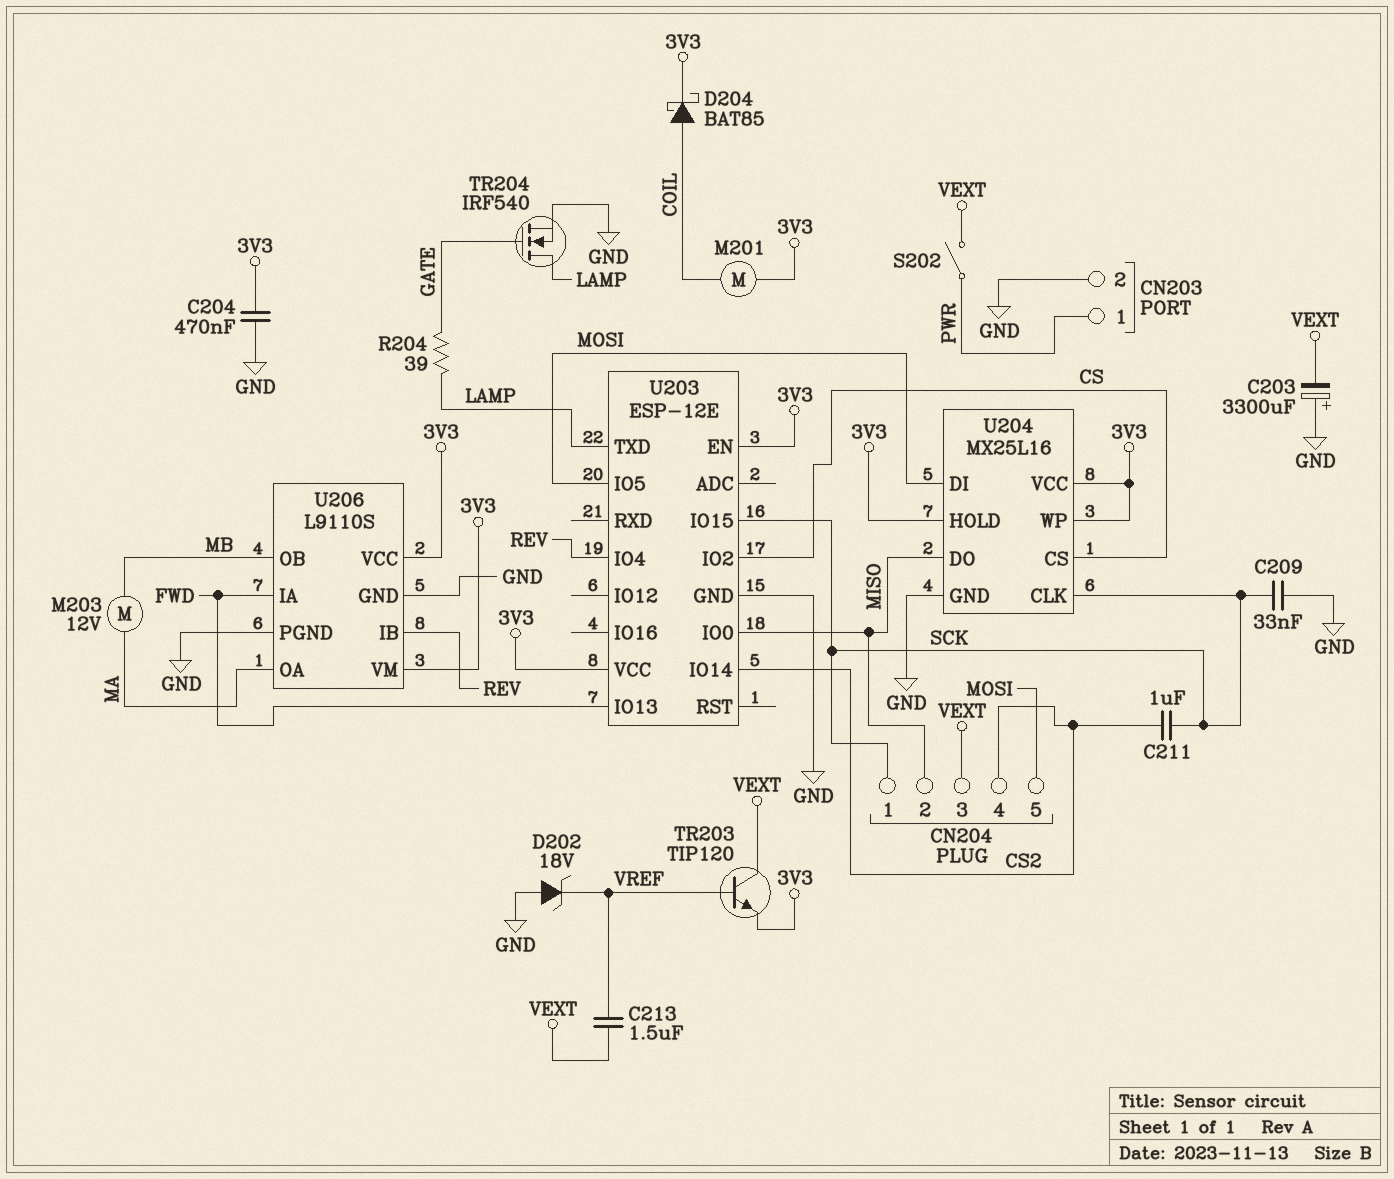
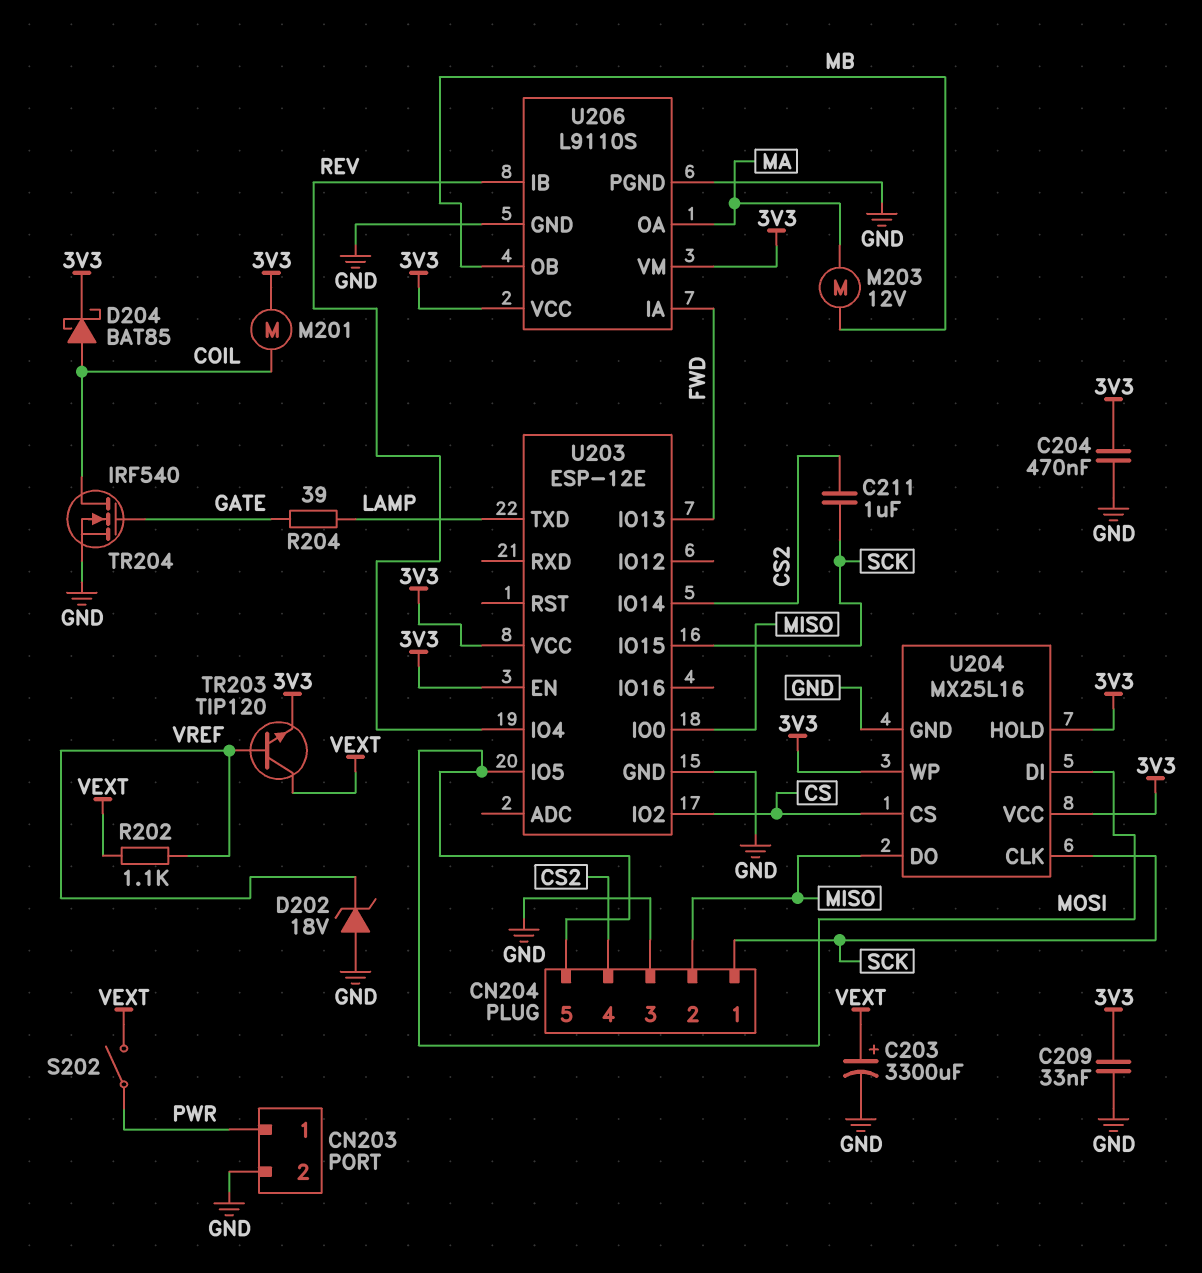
C203: 3300uF (plus GND, minus VEXT) -> 3300uF (plus VEXT, minus GND)
C209: 33nF (GND, SCK) -> 33nF (3V3, GND)
C213: 1.5uF (VEXT, VREF) -> none
CN204 pin 3: VEXT -> GND
R202: none -> 1.1k (VEXT, VREF)
TR204: NMOS IRF540 (G GATE, D LAMP, S GND) -> NMOS IRF540 (G GATE, D COIL, S GND)

